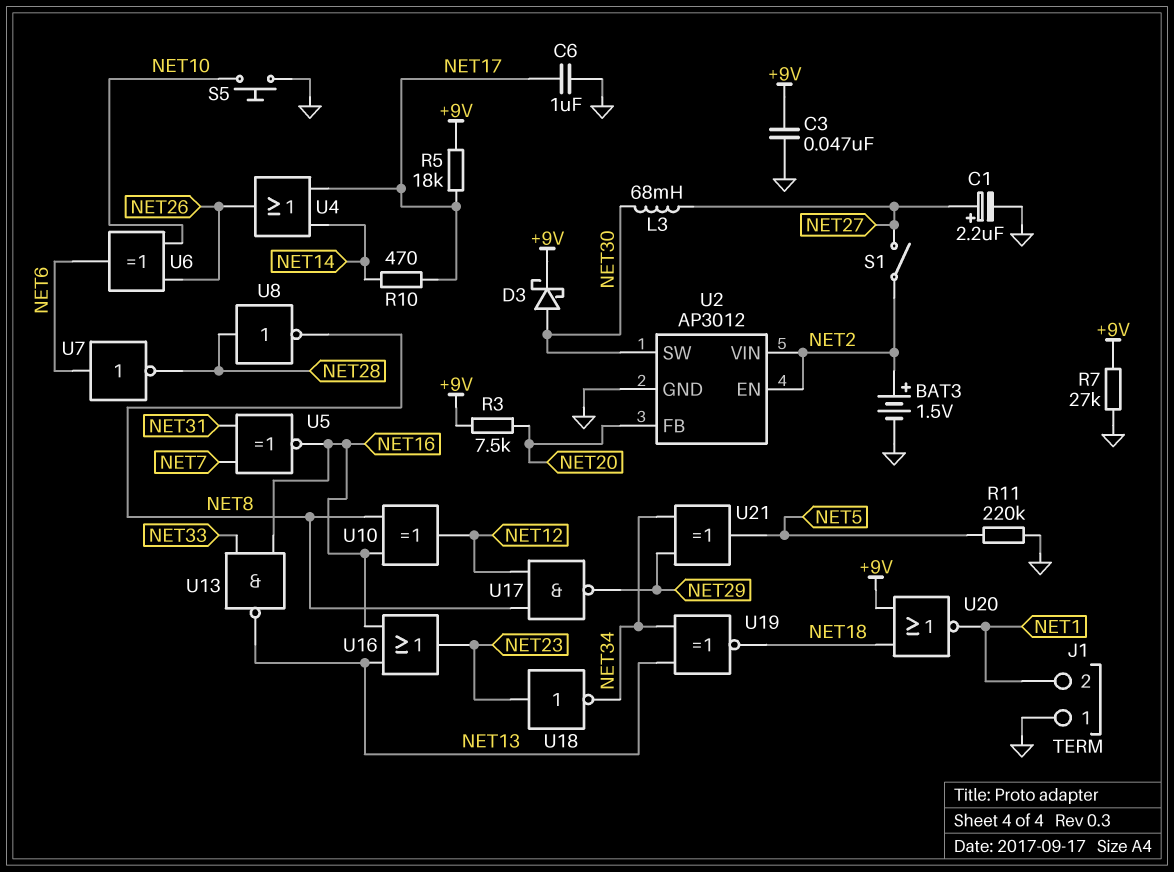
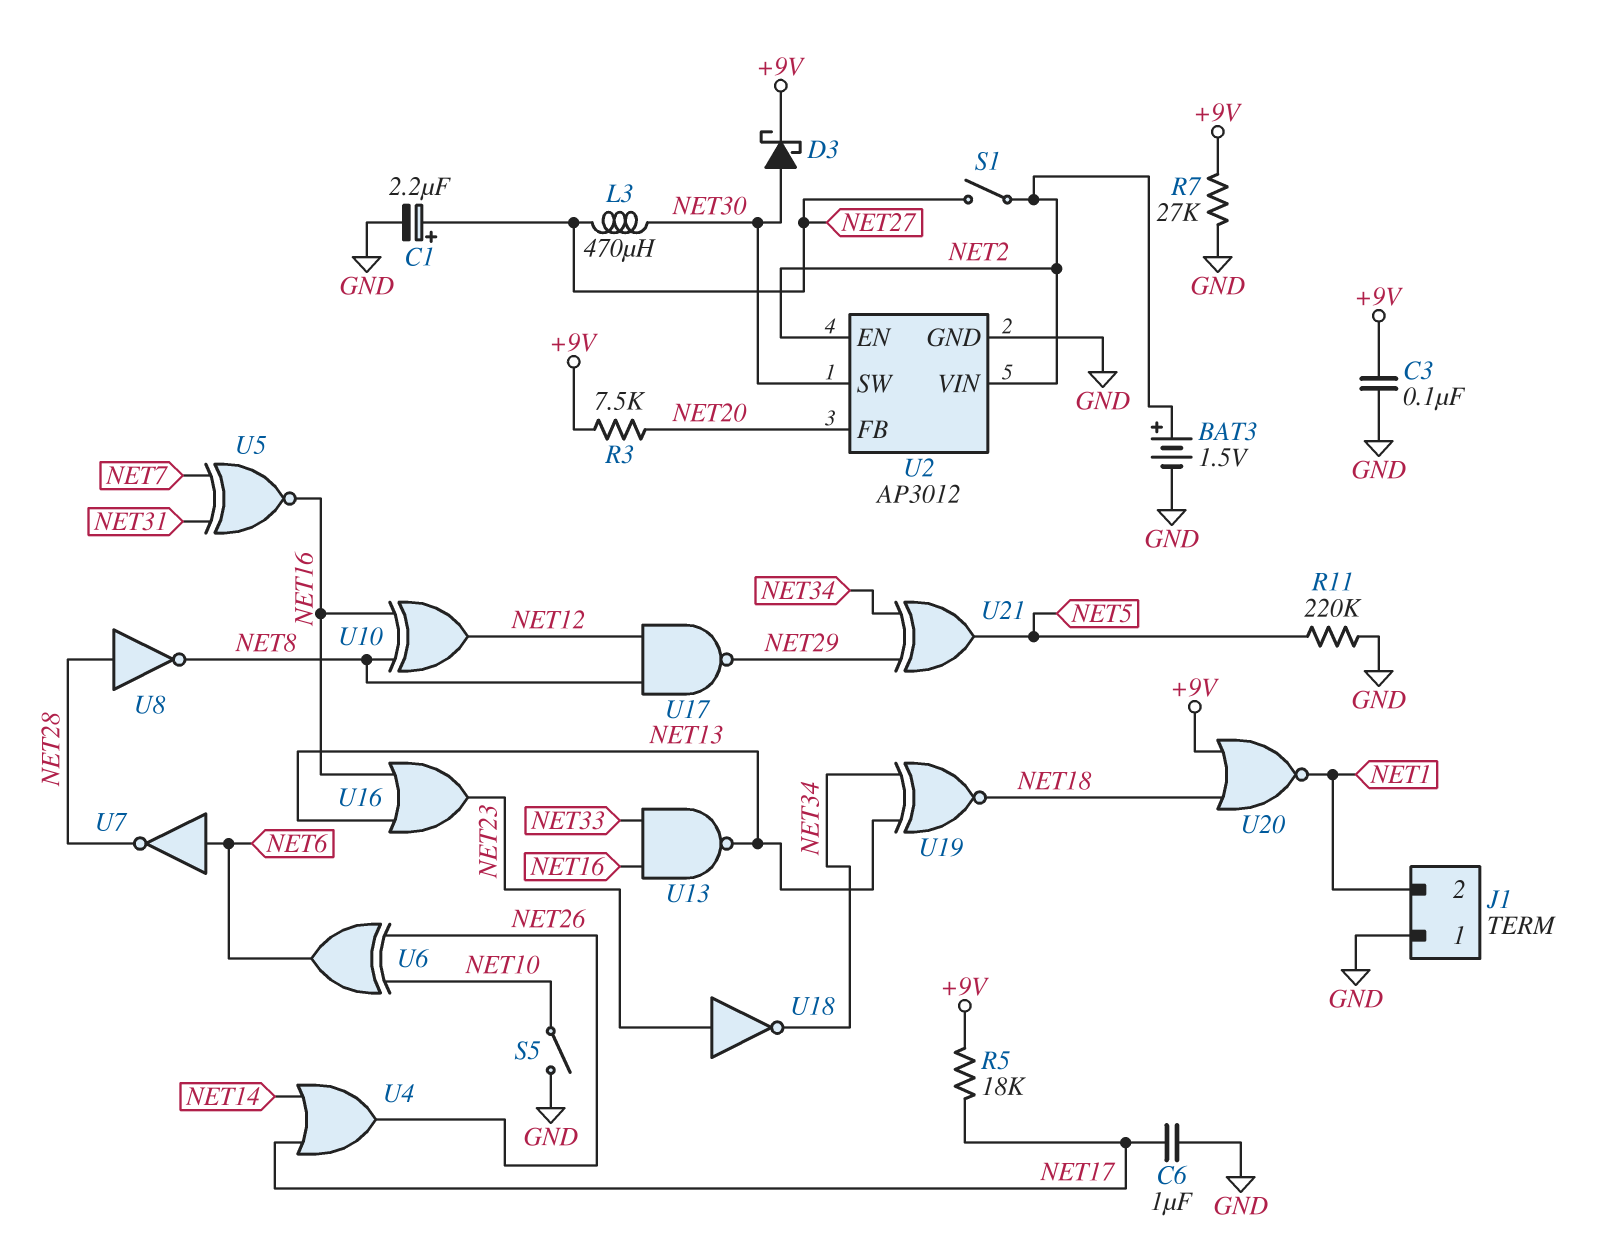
C3: 47nF (+9V, GND) -> 100nF (+9V, GND)
L3: 68mH (NET27, NET30) -> 470uH (NET27, NET30)
R10: 470 (NET14, NET17) -> none
S5: button (GND, NET10) -> switch (GND, NET10)

